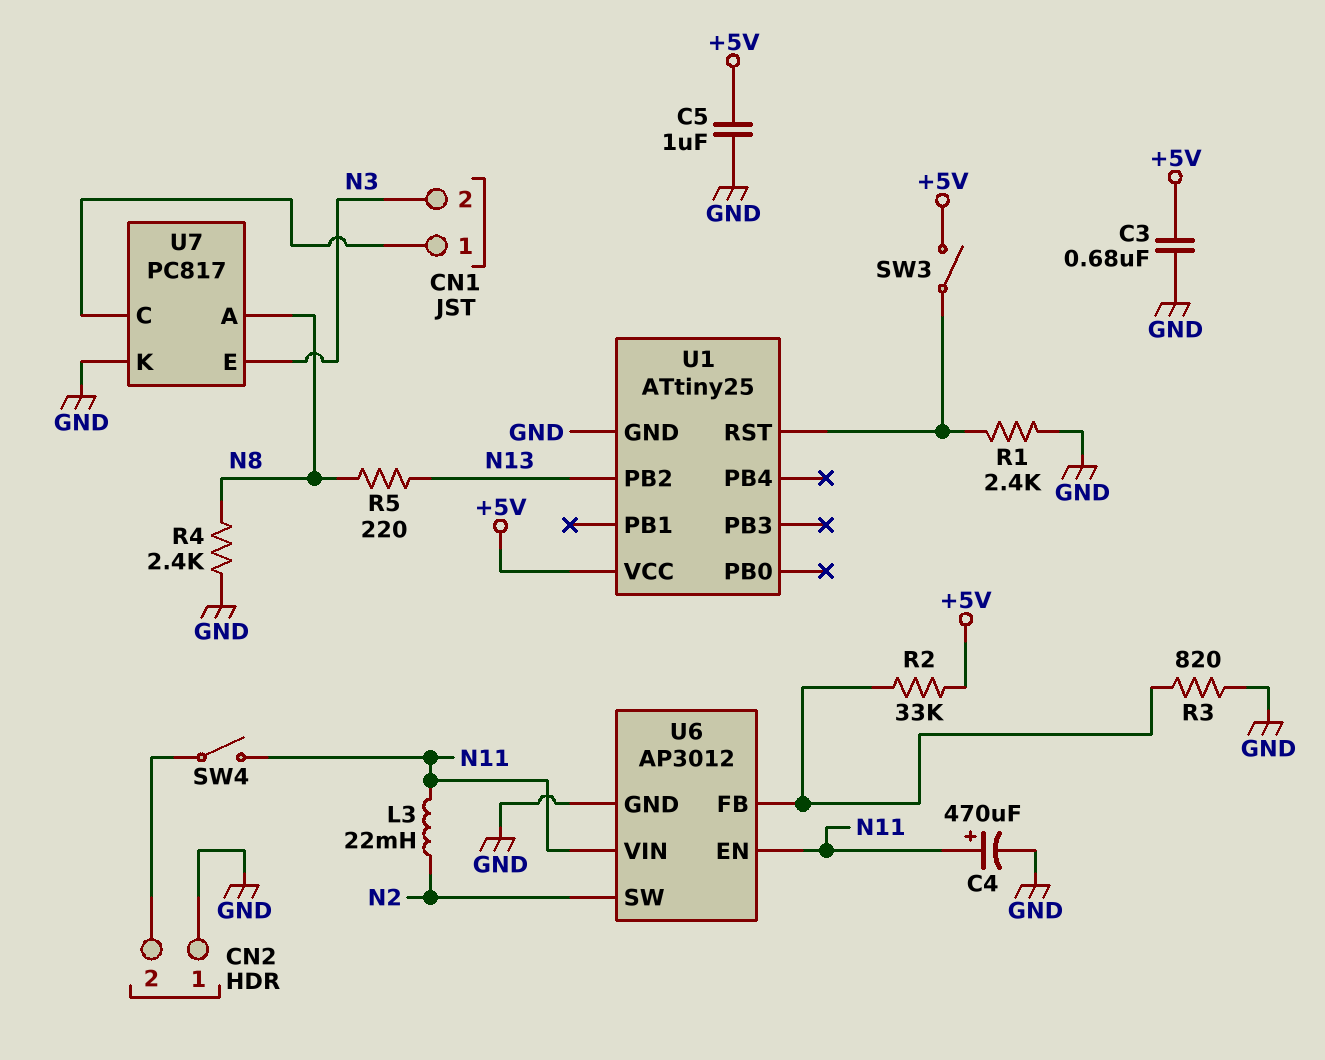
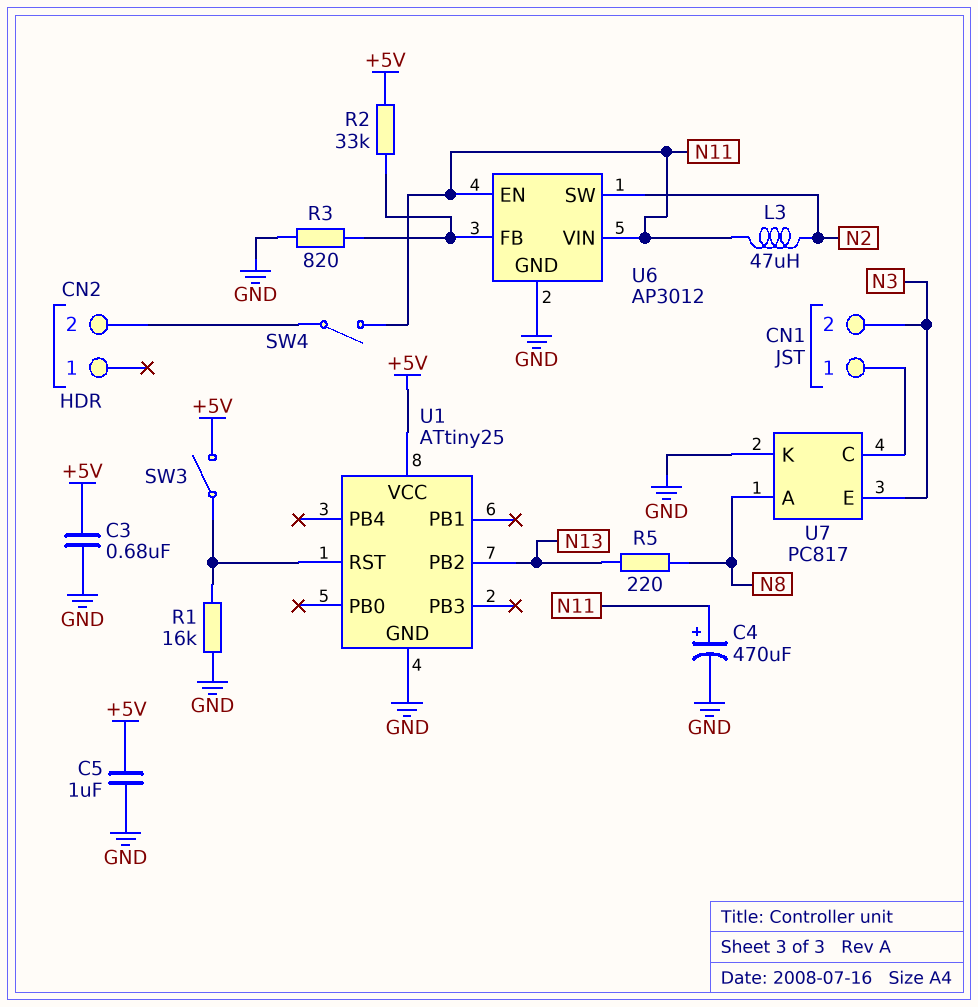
CN2 pin 1: GND -> none
L3: 22mH (N2, N11) -> 47uH (N2, N11)
R1: 2.4k (GND, U1/RST) -> 16k (GND, U1/RST)
R4: 2.4k (GND, N8) -> none

